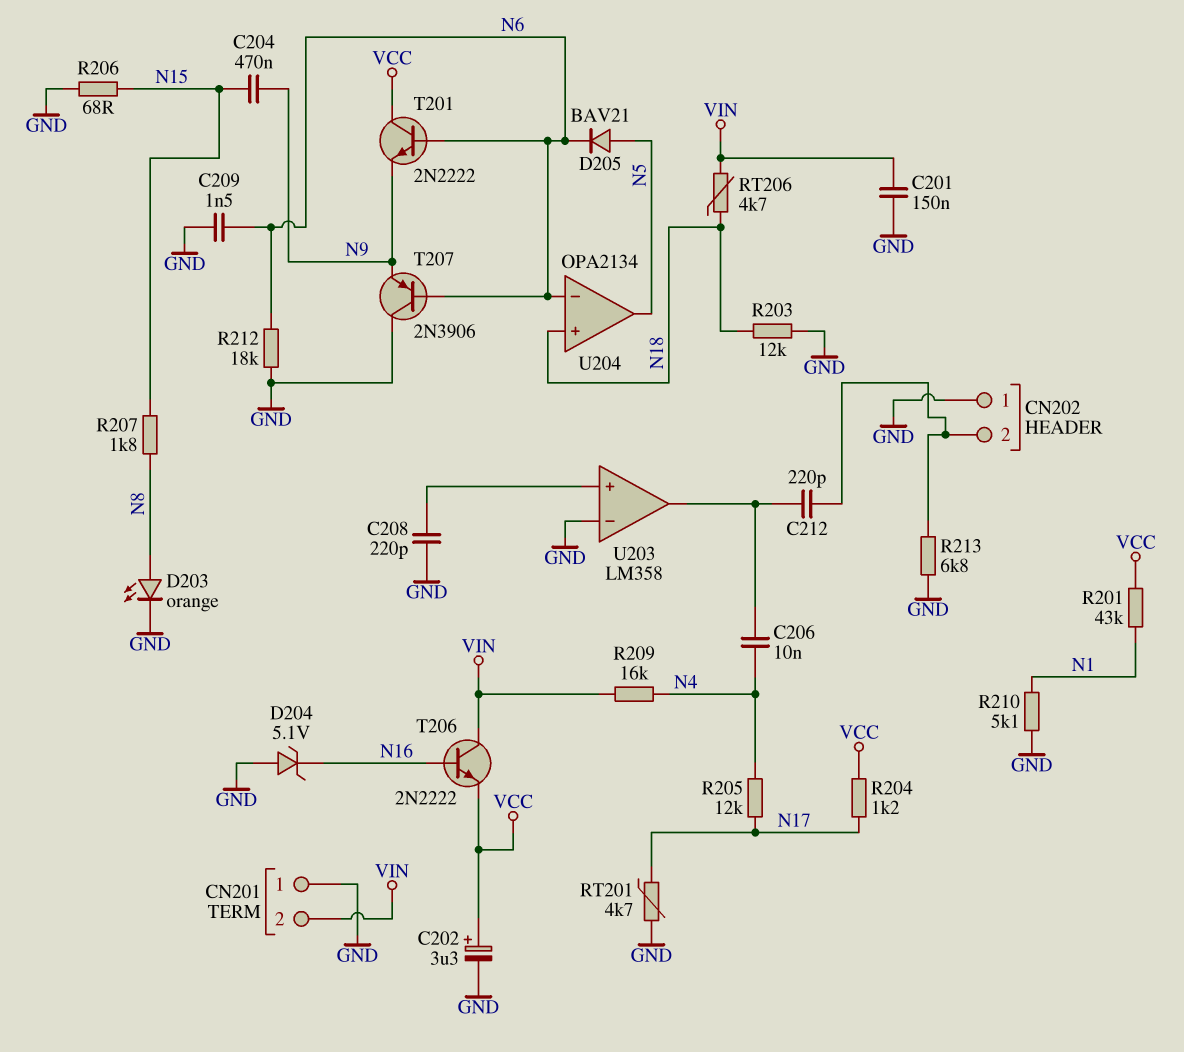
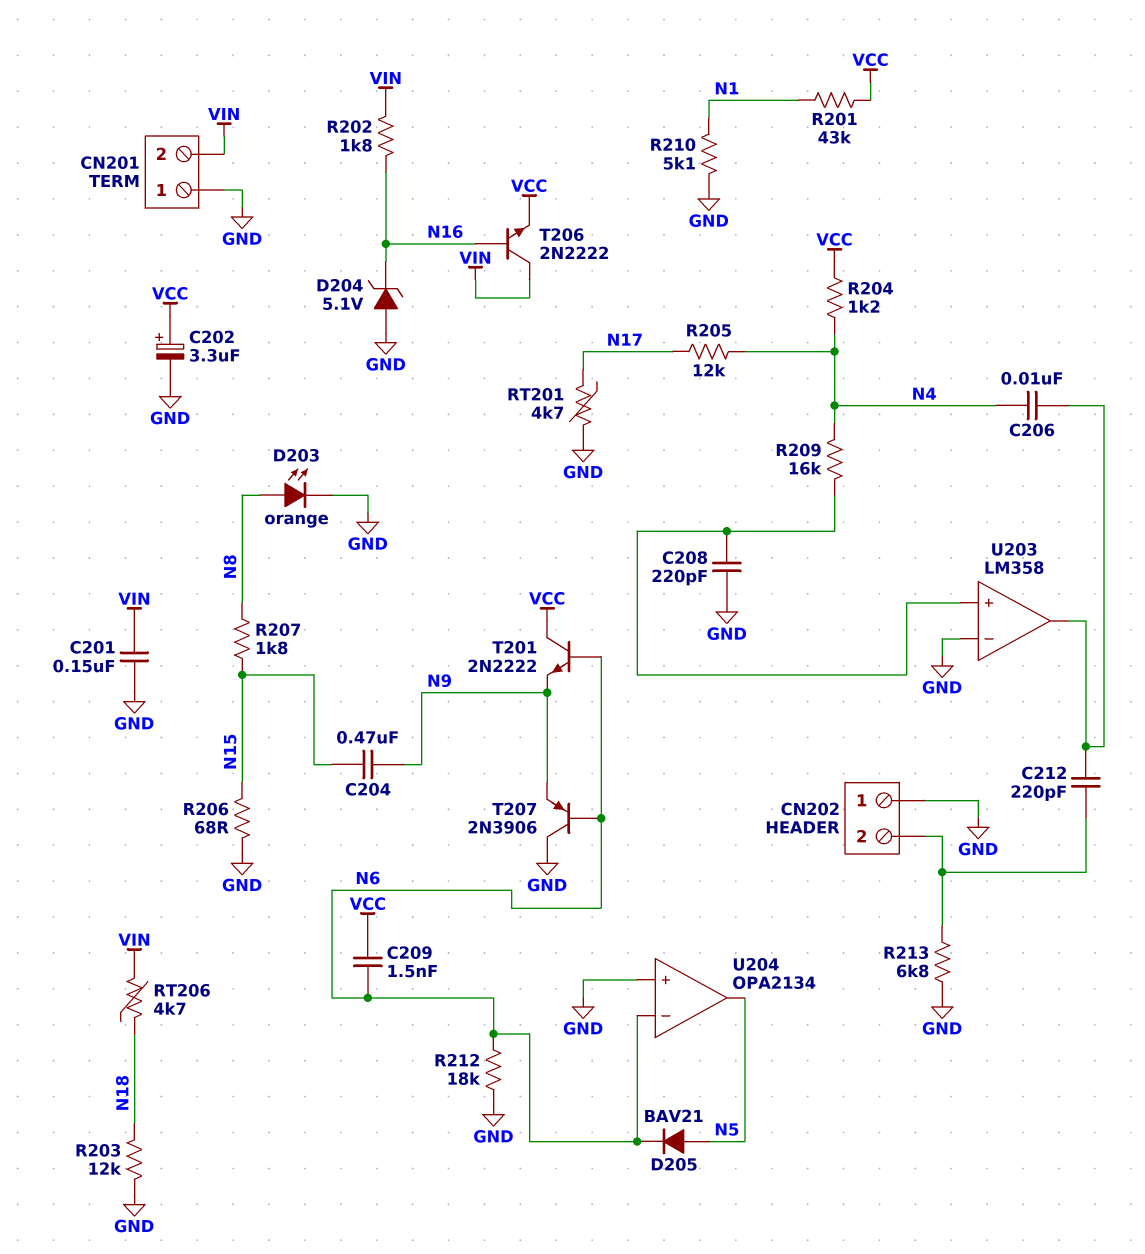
C209: 1.5nF (GND, N6) -> 1.5nF (N6, VCC)
R202: none -> 1.8k (N16, VIN)
R204: 1.2k (N17, VCC) -> 1.2k (N4, VCC)
R209: 16k (N4, VIN) -> 16k (N4, U203/in+)
U204 pin in+: N18 -> GND

